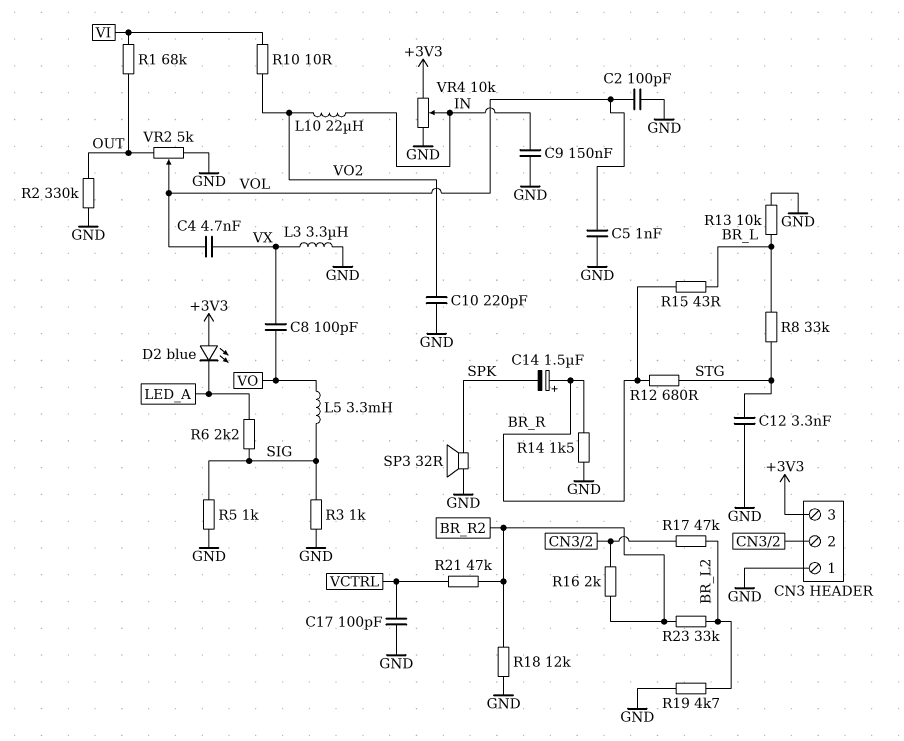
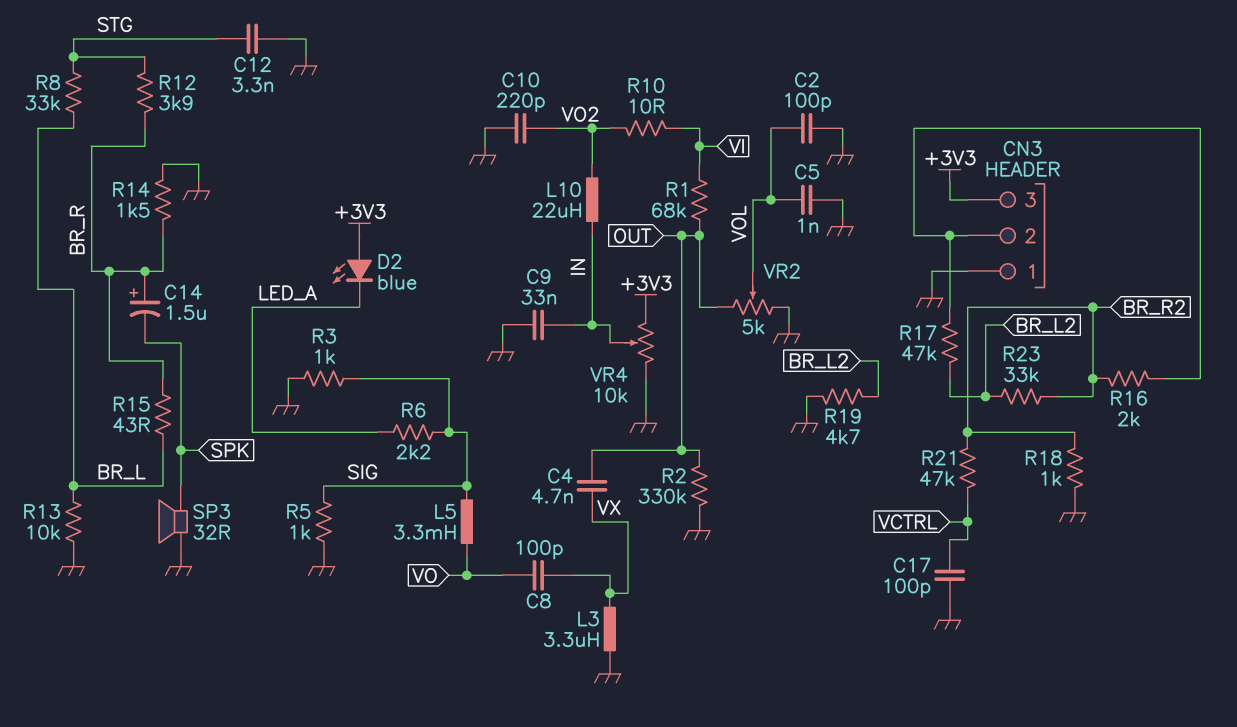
C4: 4.7nF (VOL, VX) -> 4.7nF (OUT, VX)
C9: 150nF (GND, IN) -> 33nF (GND, IN)
R12: 680 (BR_R, STG) -> 3.9k (BR_R, STG)
R18: 12k (BR_R2, GND) -> 1k (BR_R2, GND)

